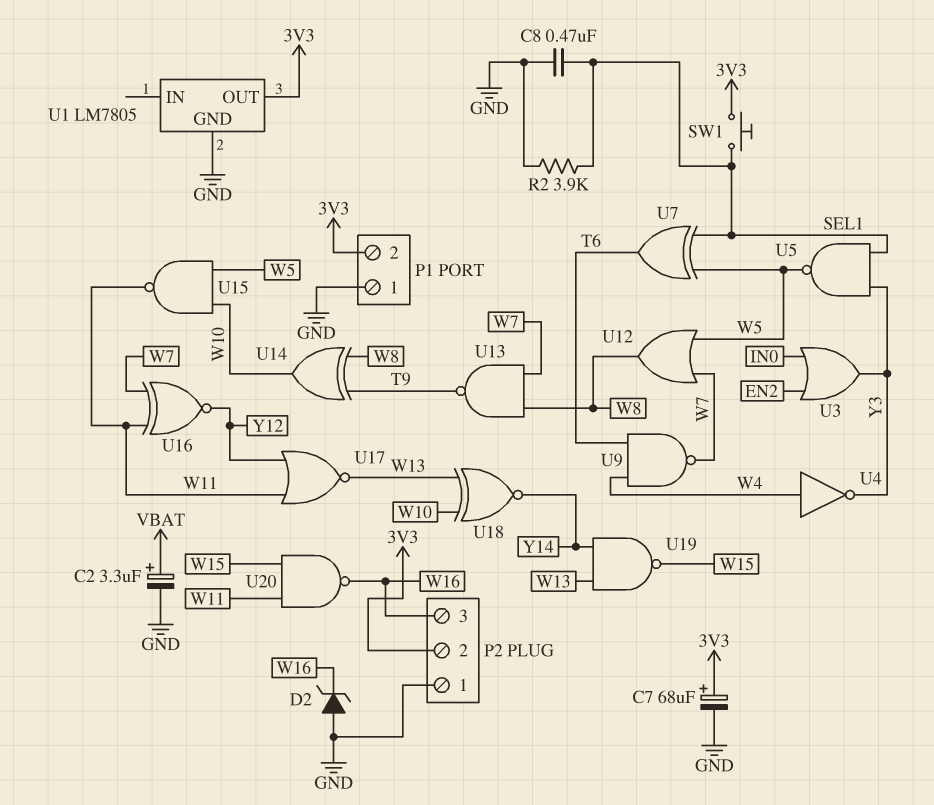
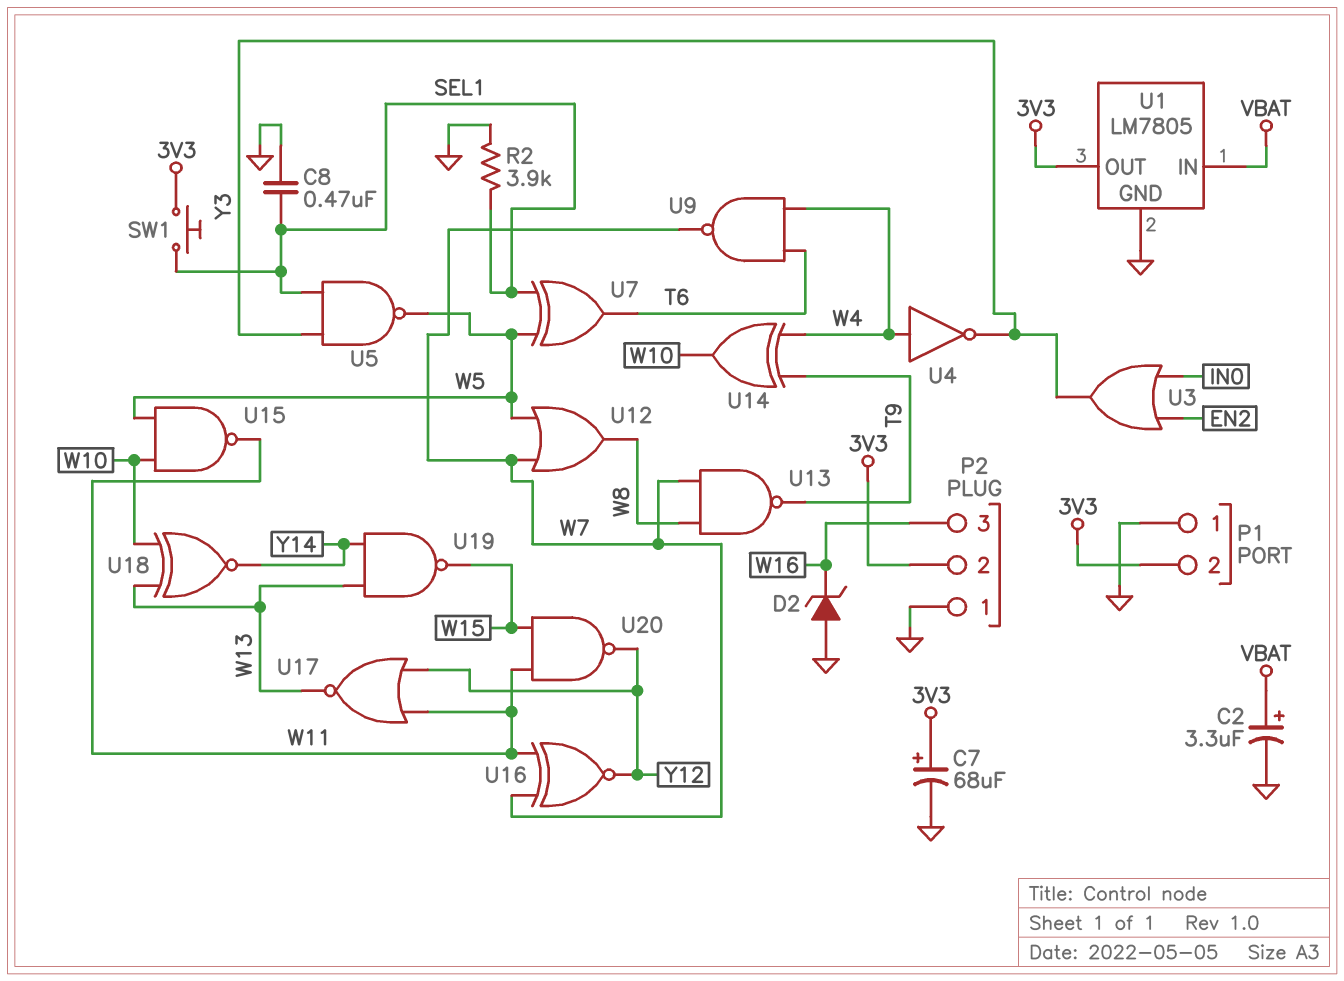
U1 pin IN: none -> VBAT
U14: XOR (in T9, in W8, out W10) -> XOR (in T9, in W4, out W10)
U20: NAND (in W11, in W15, out W16) -> NAND (in W11, in W15, out Y12)

